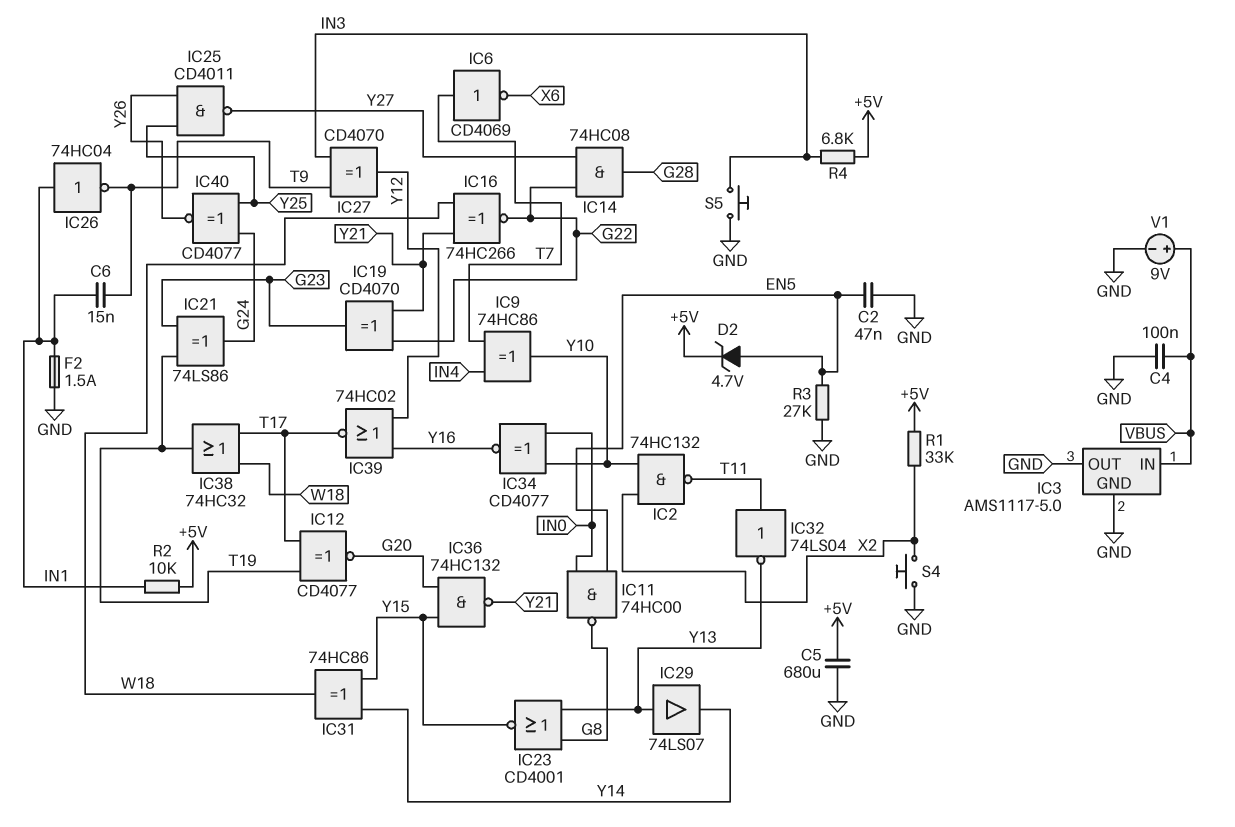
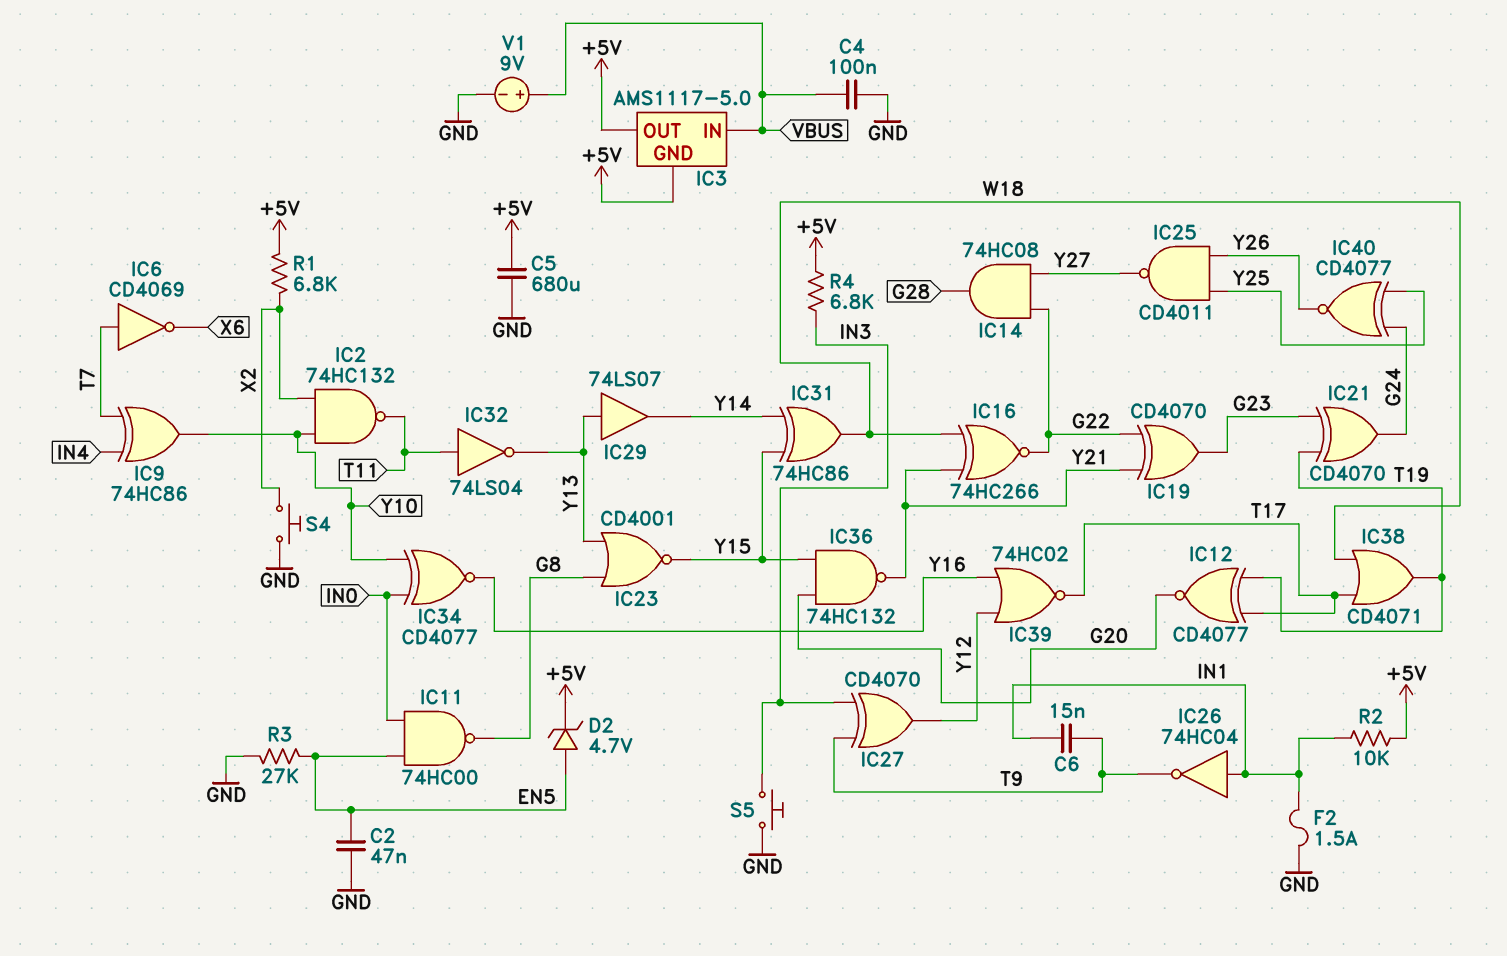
IC3 pin GND: GND -> +5V
IC3 pin OUT: GND -> +5V
IC21: XOR 74LS86 (in G23, in T19, out G24) -> XOR CD4070 (in G23, in T19, out G24)
IC38: OR 74HC32 (in T17, in W18, out T19) -> OR CD4071 (in T17, in W18, out T19)
R1: 33k (+5V, X2) -> 6.8k (+5V, X2)

